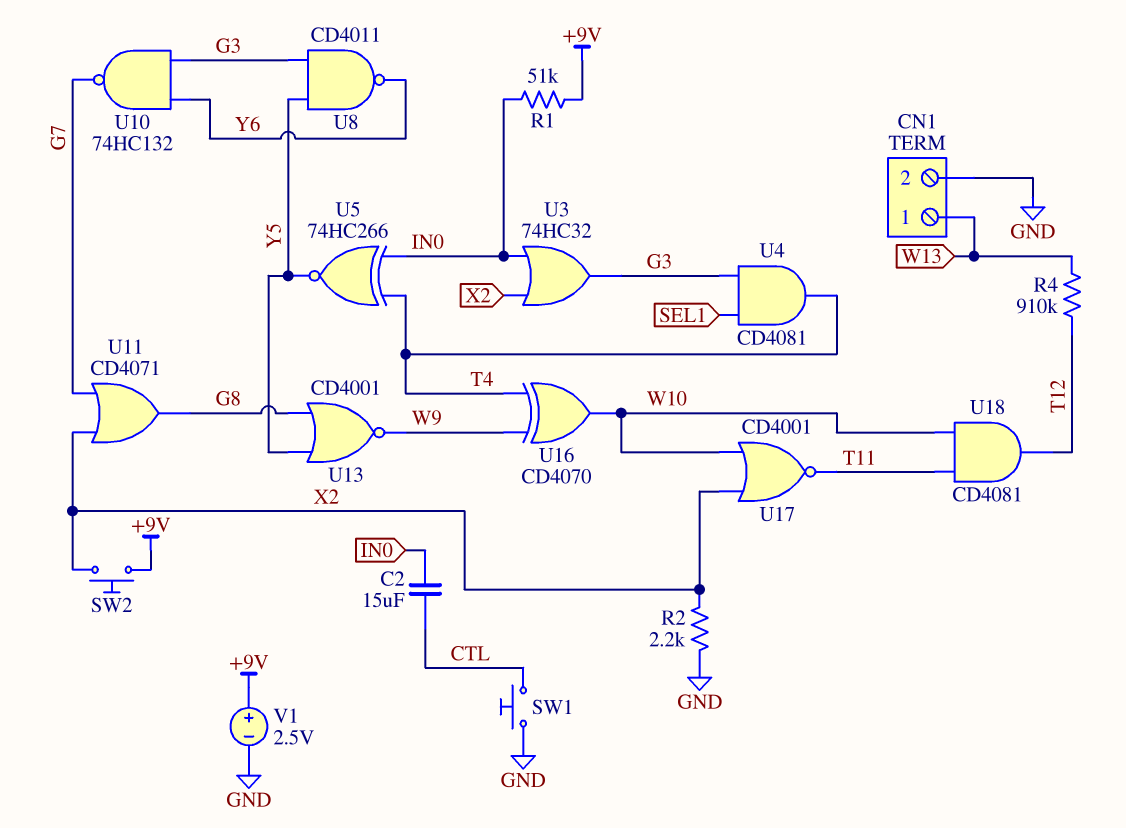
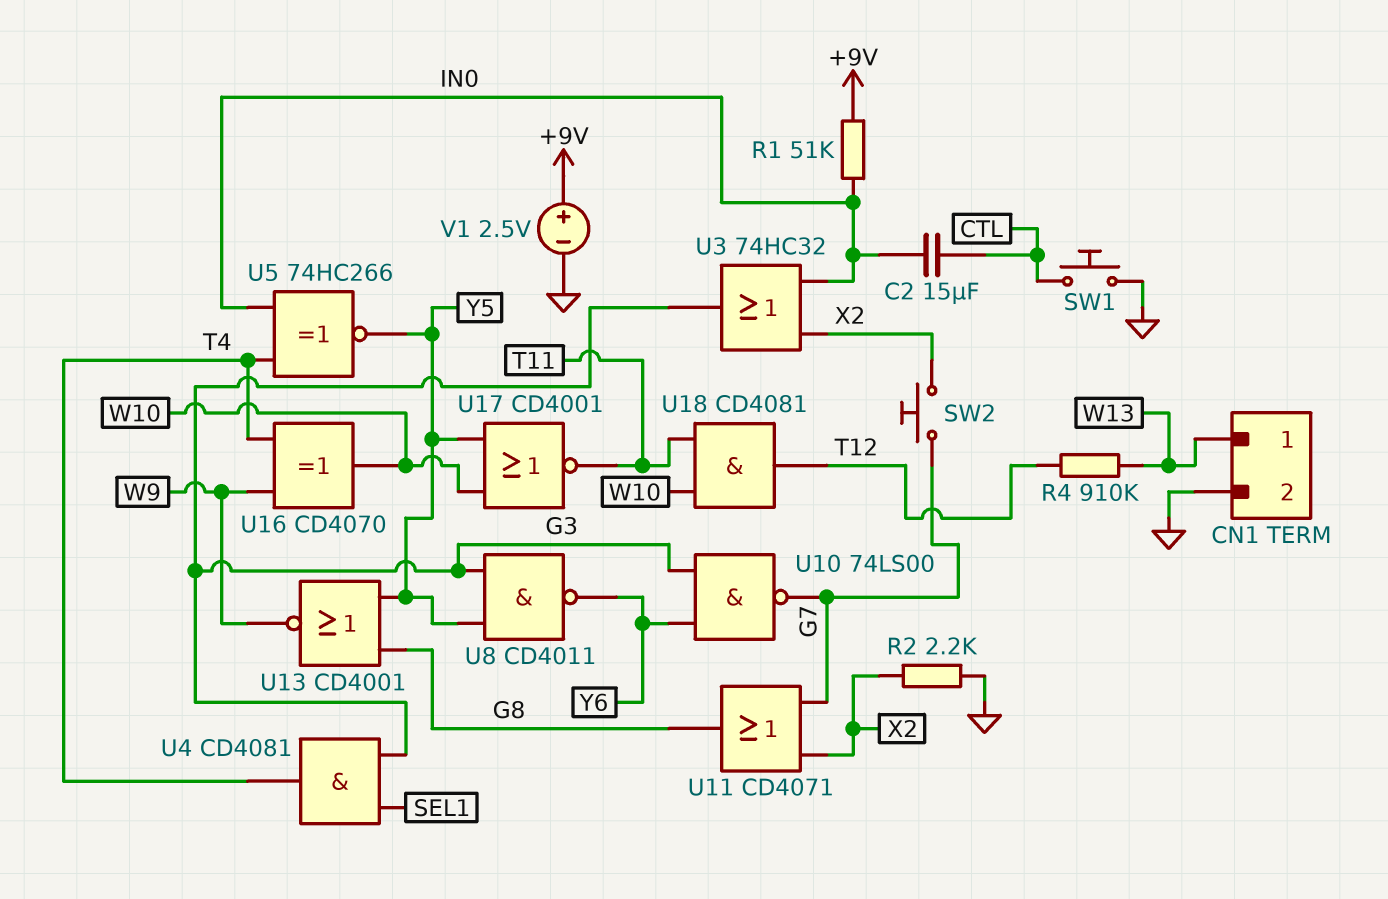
SW2: button (+9V, X2) -> button (G7, X2)
U10: NAND 74HC132 (in G3, in Y6, out G7) -> NAND 74LS00 (in G3, in Y6, out G7)
U17: NOR CD4001 (in W10, in X2, out T11) -> NOR CD4001 (in W10, in Y5, out T11)

